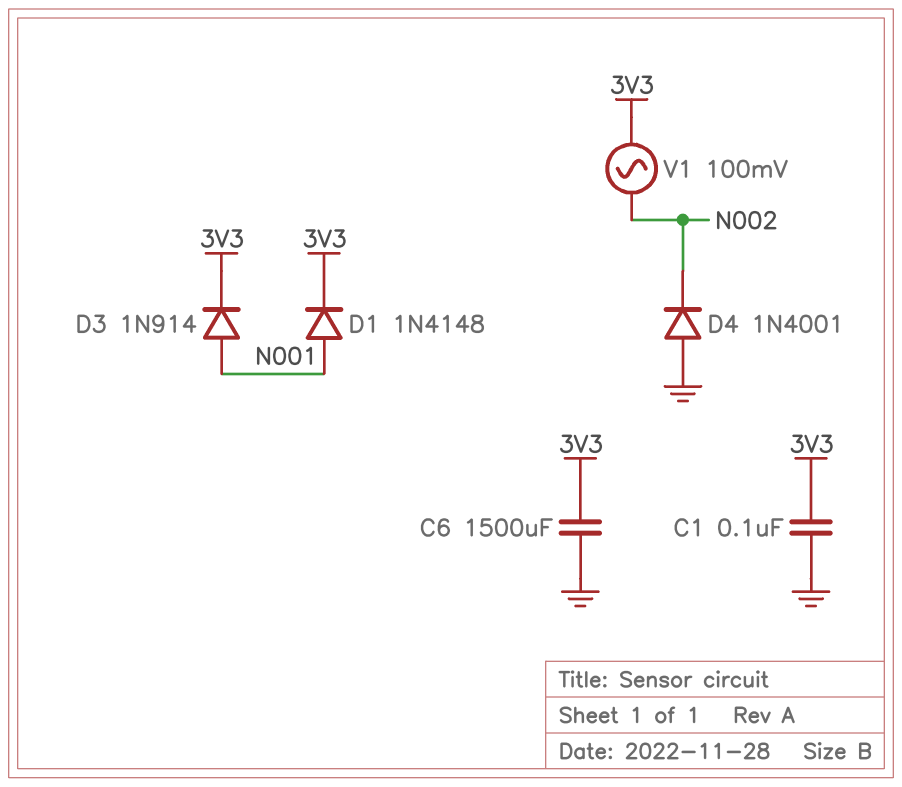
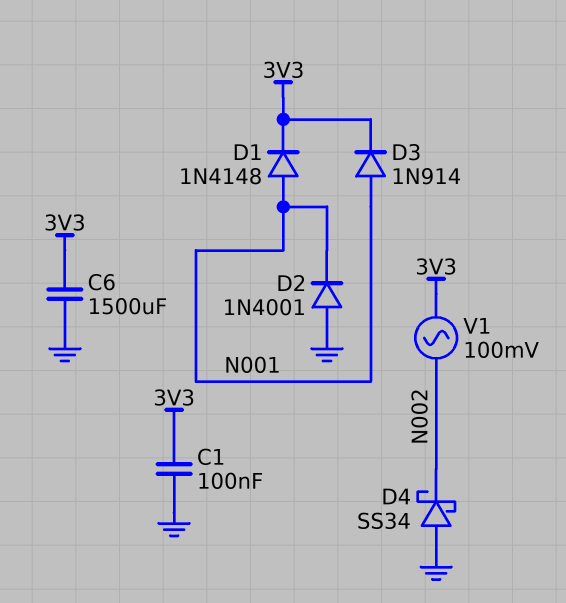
D2: none -> diode 1N4001 (A GND, K N001)
D4: diode 1N4001 (A GND, K N002) -> schottky SS34 (A GND, K N002)

